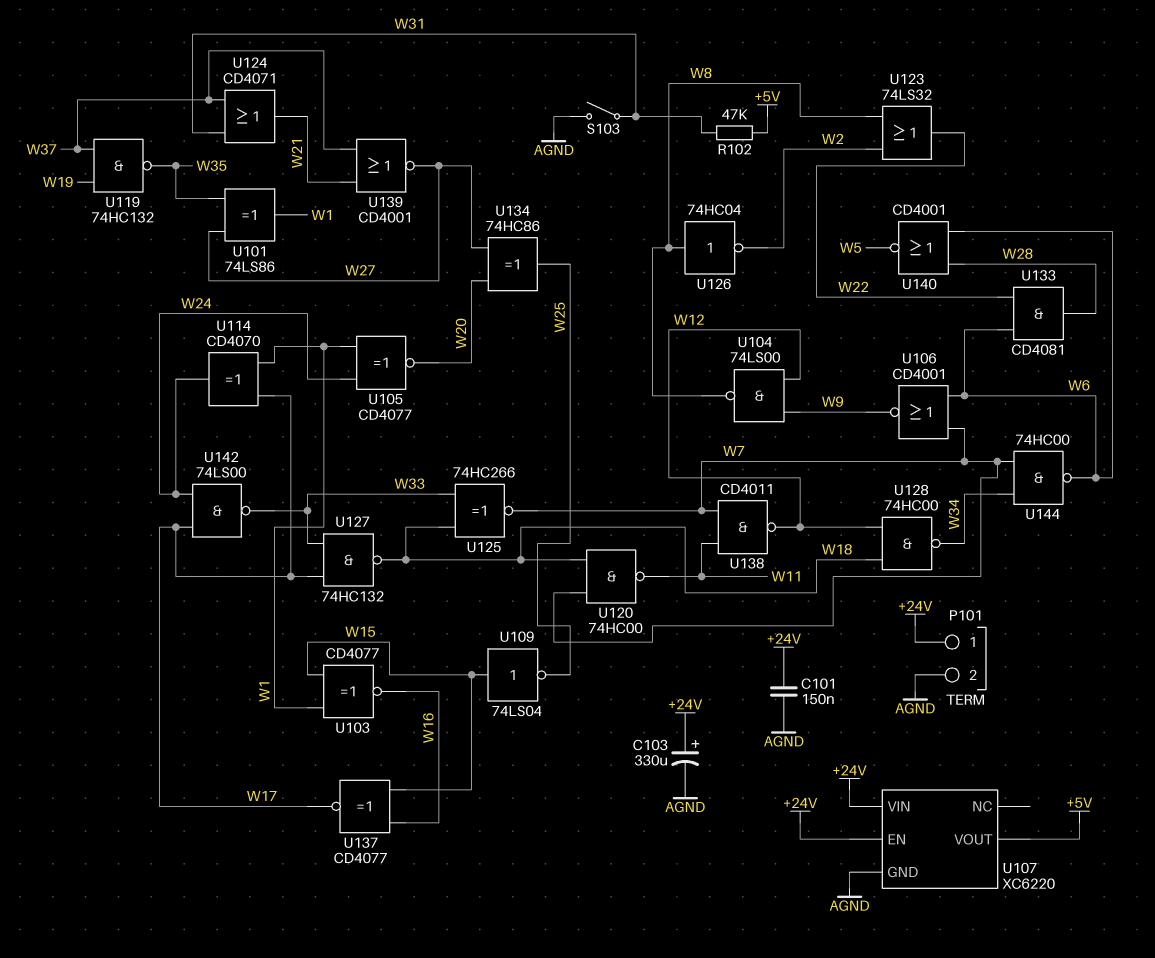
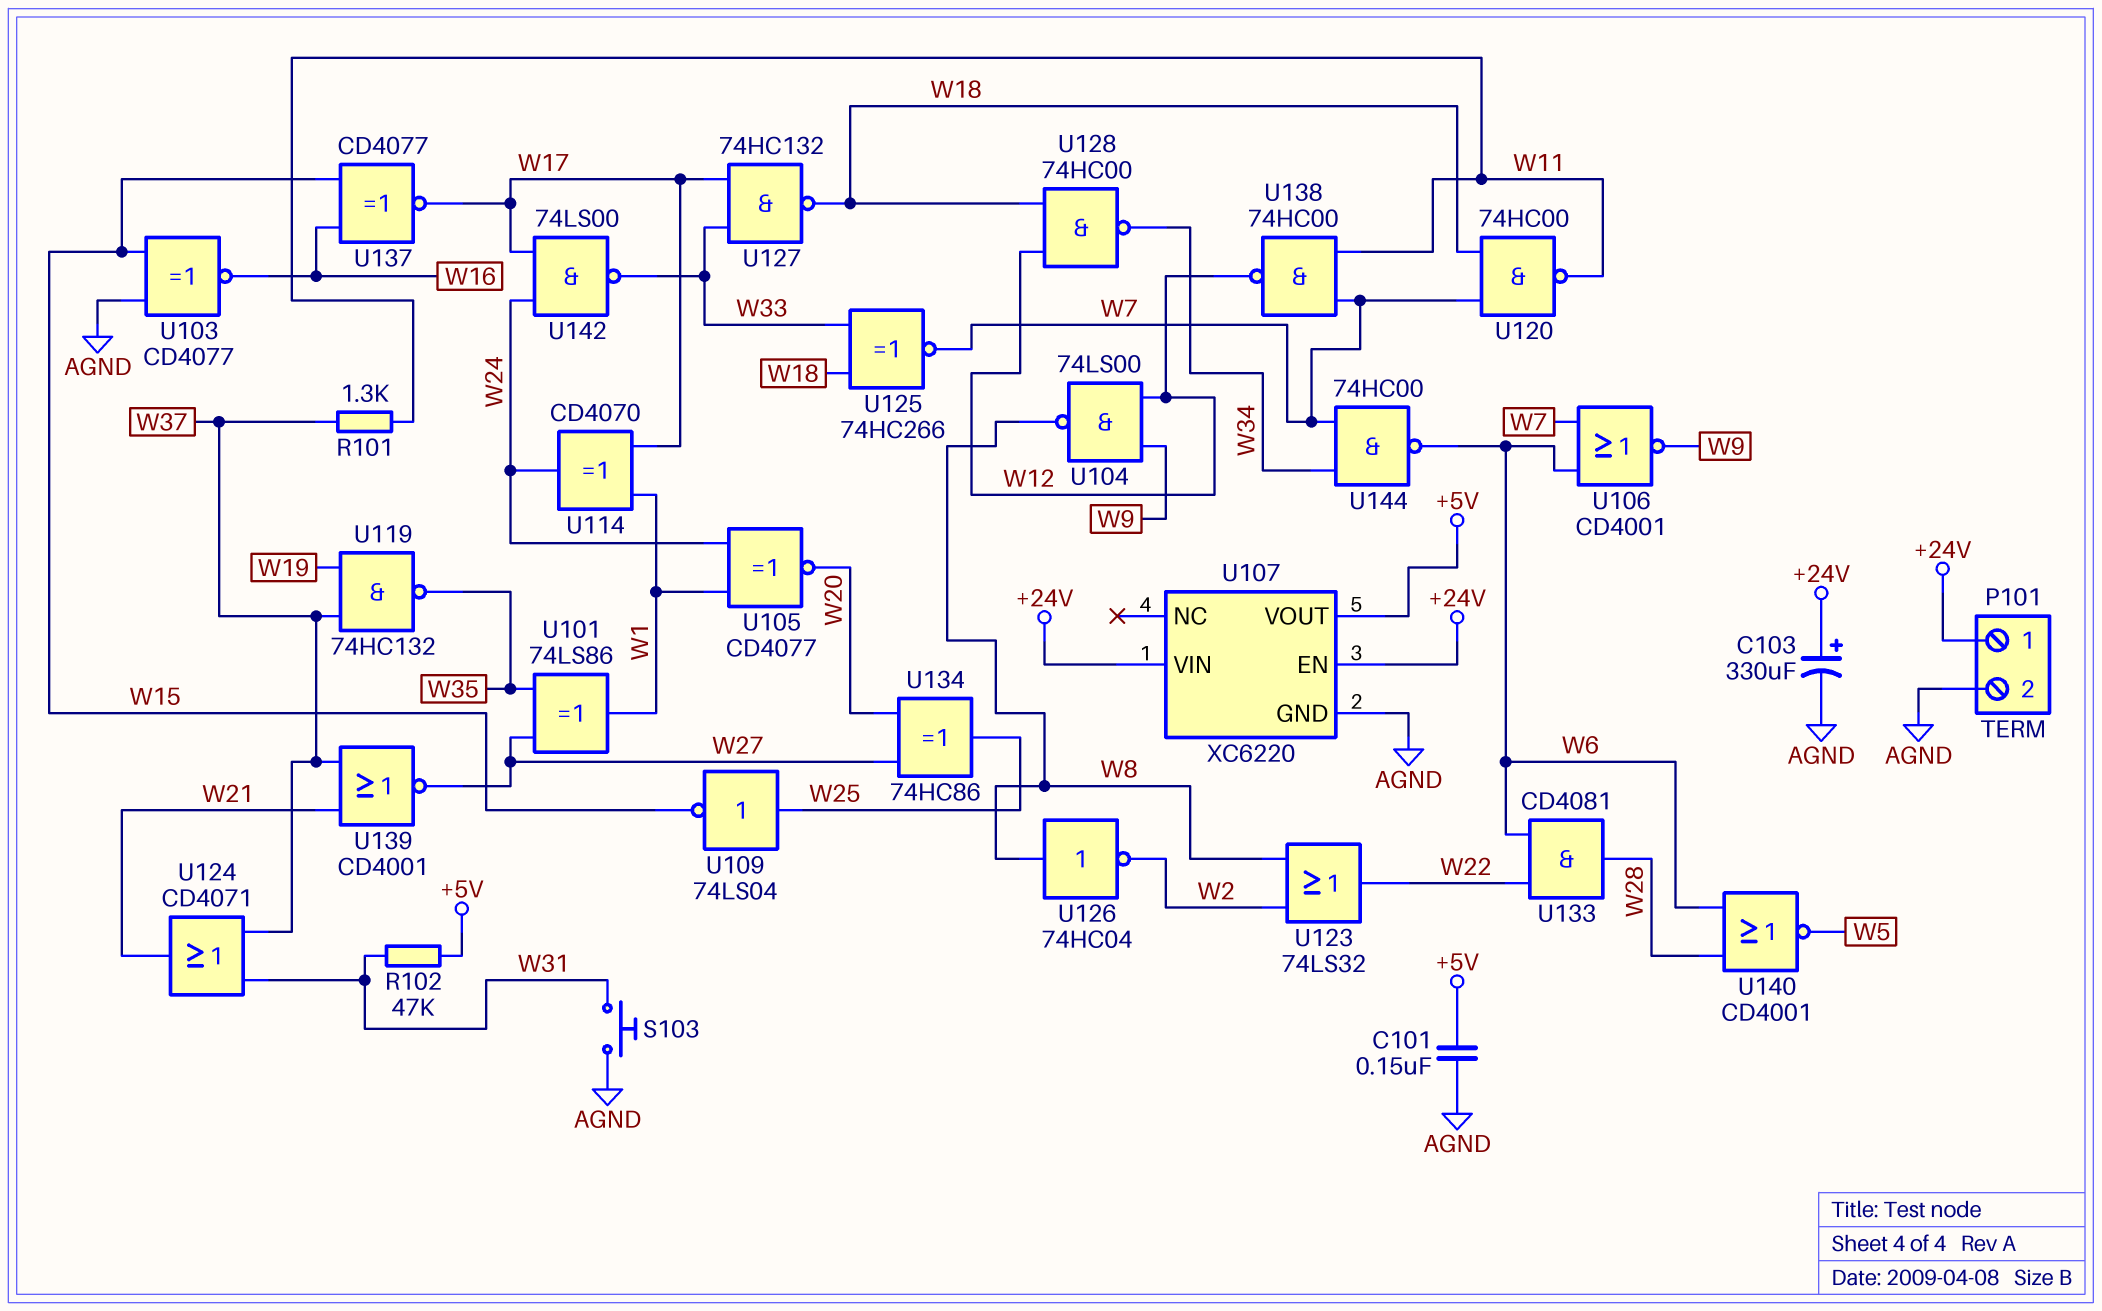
C101: 150nF (+24V, AGND) -> 150nF (+5V, AGND)
R101: none -> 1.3k (W11, W37)
S103: switch (AGND, W31) -> button (AGND, W31)
U103: XNOR CD4077 (in W1, in W15, out W16) -> XNOR CD4077 (in AGND, in W15, out W16)
U109: NOT 74LS04 (in W15, out W25) -> NOT 74LS04 (in W25, out W15)
U138: NAND CD4011 (in W7, in W11, out W12) -> NAND 74HC00 (in W7, in W11, out W12)

